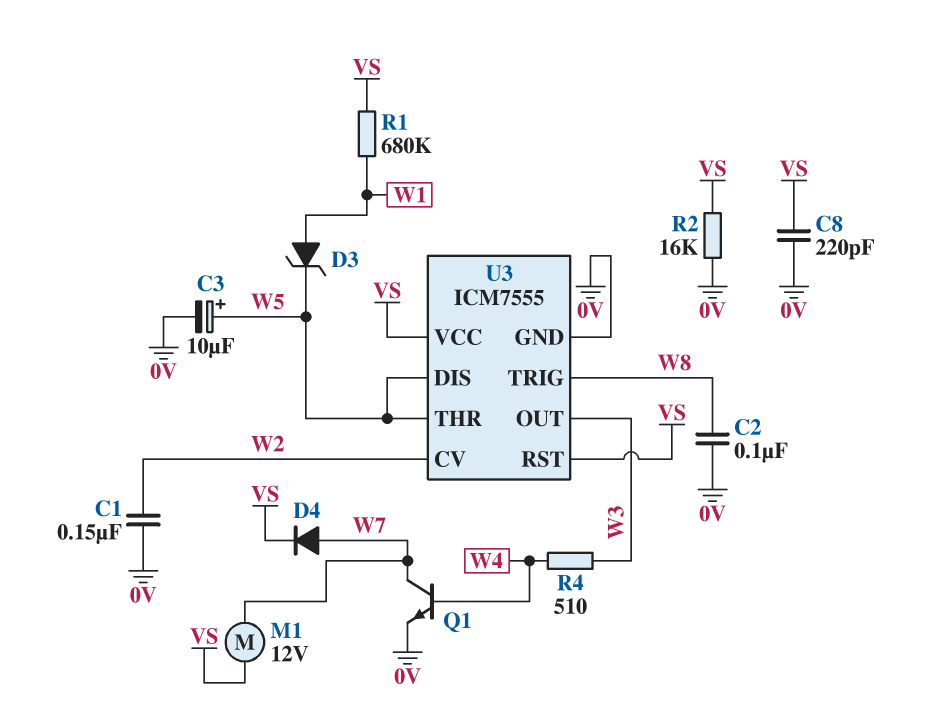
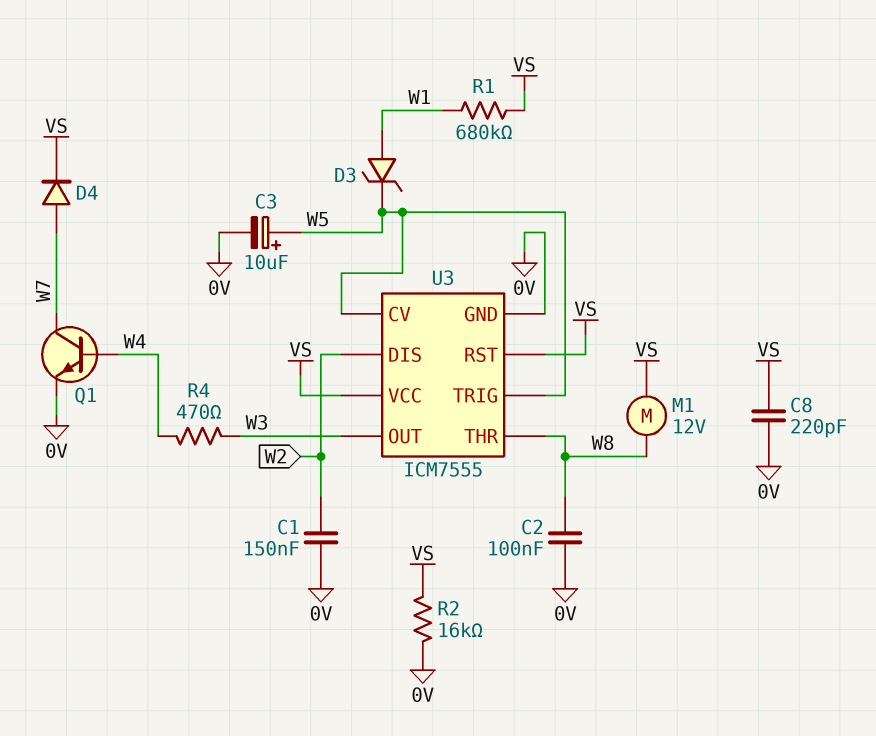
M1: motor 12V (VS, W7) -> motor 12V (VS, W8)
R4: 510 (W3, W4) -> 470 (W3, W4)
U3 pin CV: W2 -> W5
U3 pin DIS: W5 -> W2
U3 pin THR: W5 -> W8
U3 pin TRIG: W8 -> W5

